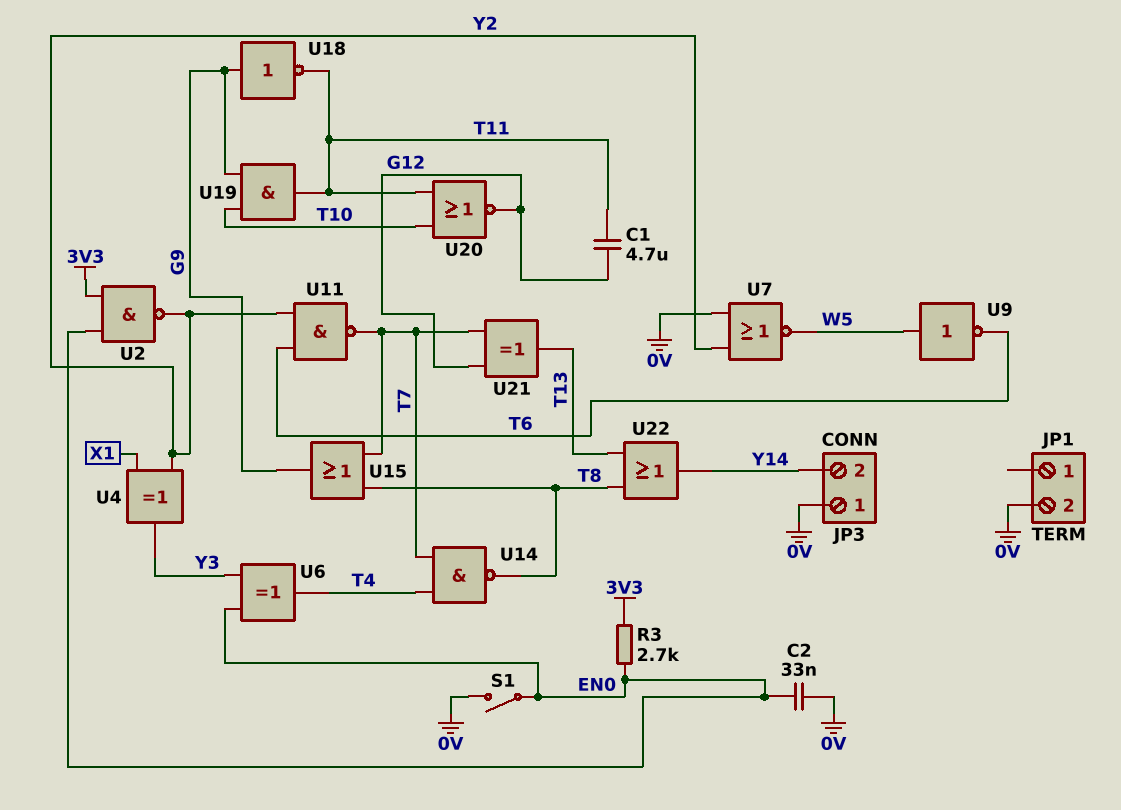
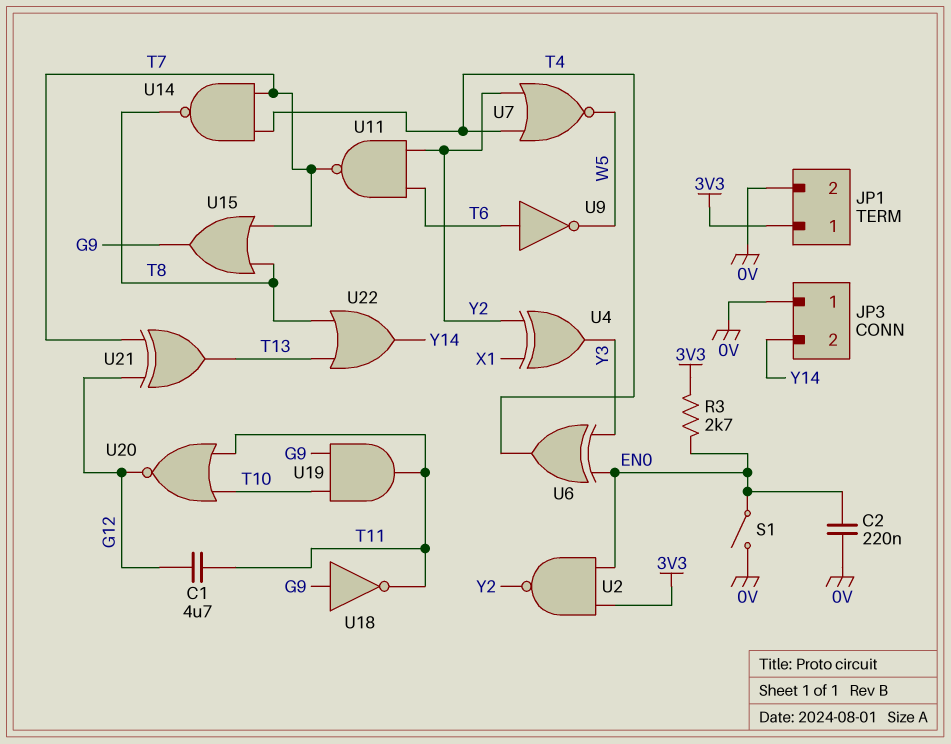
C2: 33nF (0V, EN0) -> 220nF (0V, EN0)
JP1 pin 1: none -> 3V3
U7: NOR (in 0V, in Y2, out W5) -> NOR (in T4, in Y2, out W5)
U9: NOT (in W5, out T6) -> NOT (in T6, out W5)

